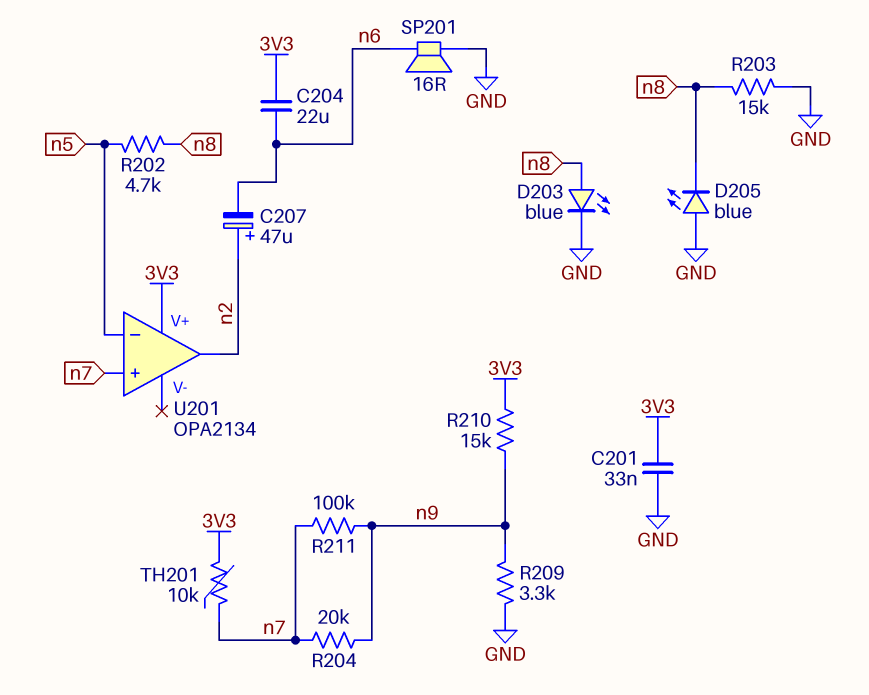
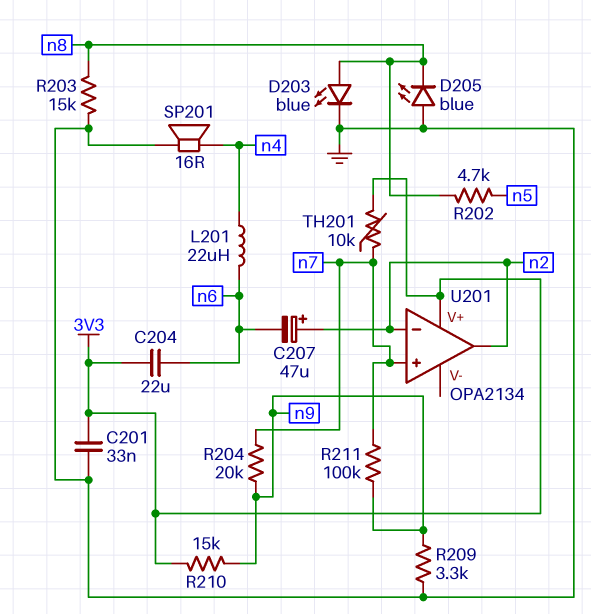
L201: none -> 22uH (n4, n6)
SP201: speaker 16R (GND, n6) -> speaker 16R (GND, n4)
U201 pin in-: n5 -> n2

